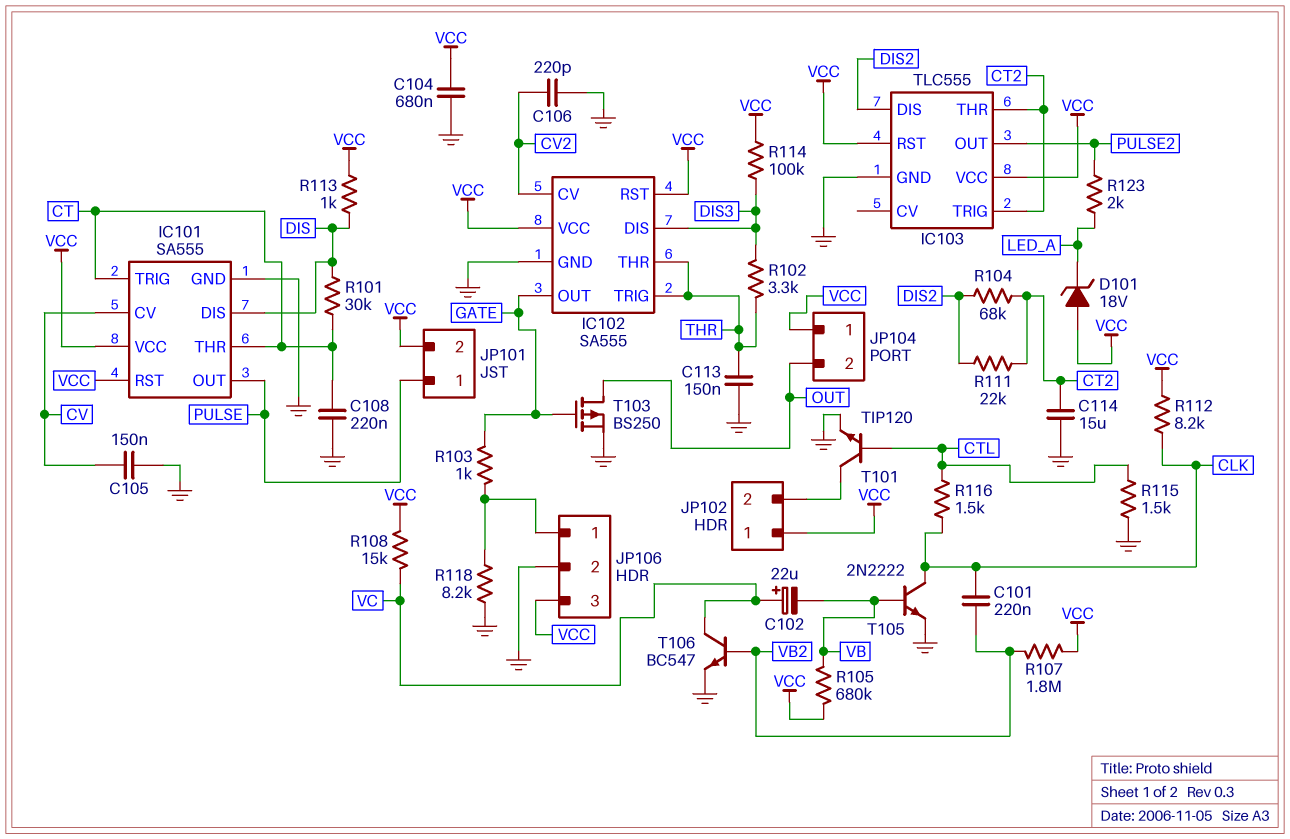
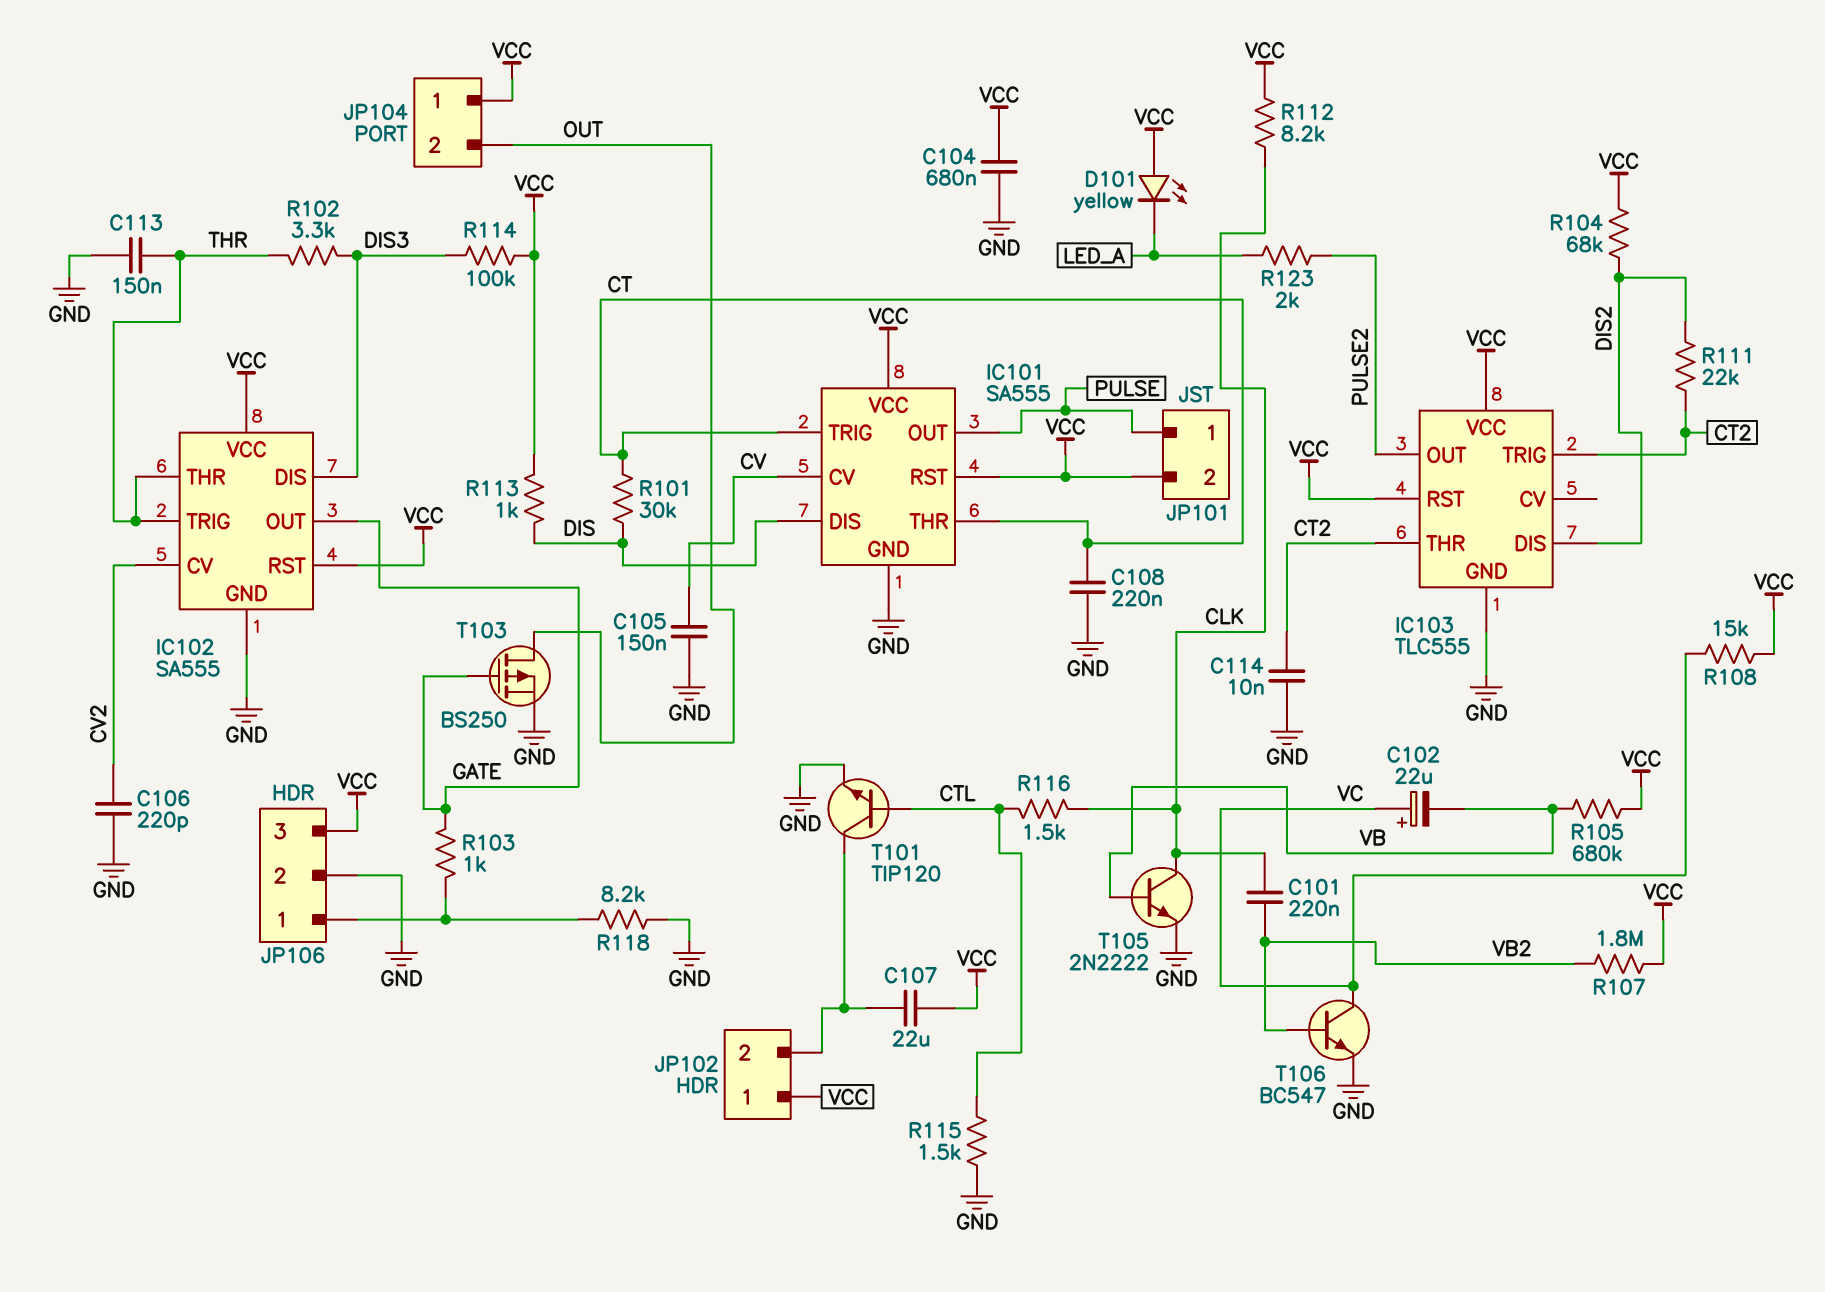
C107: none -> 22uF (JP102/2, VCC)
C114: 15uF (CT2, GND) -> 10nF (CT2, GND)
D101: zener 18V (A VCC, K LED_A) -> LED yellow (A VCC, K LED_A)
R104: 68k (CT2, DIS2) -> 68k (DIS2, VCC)

